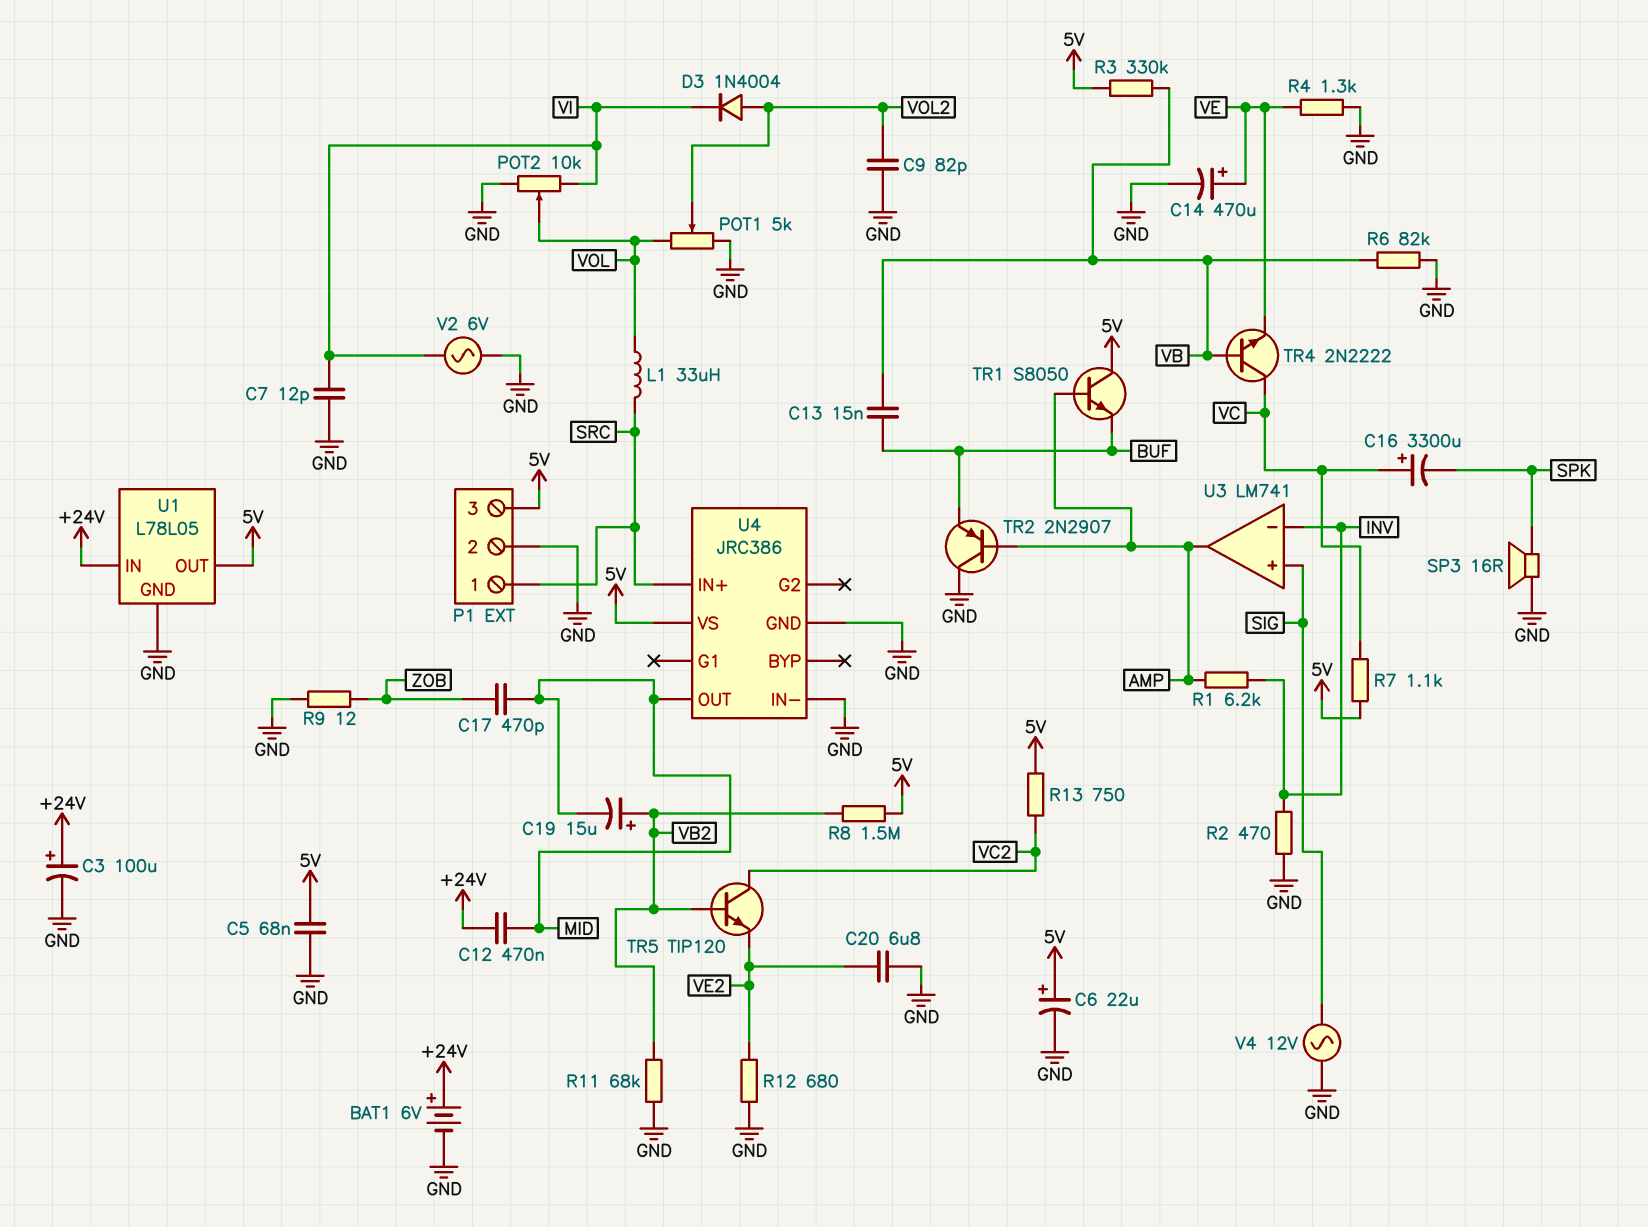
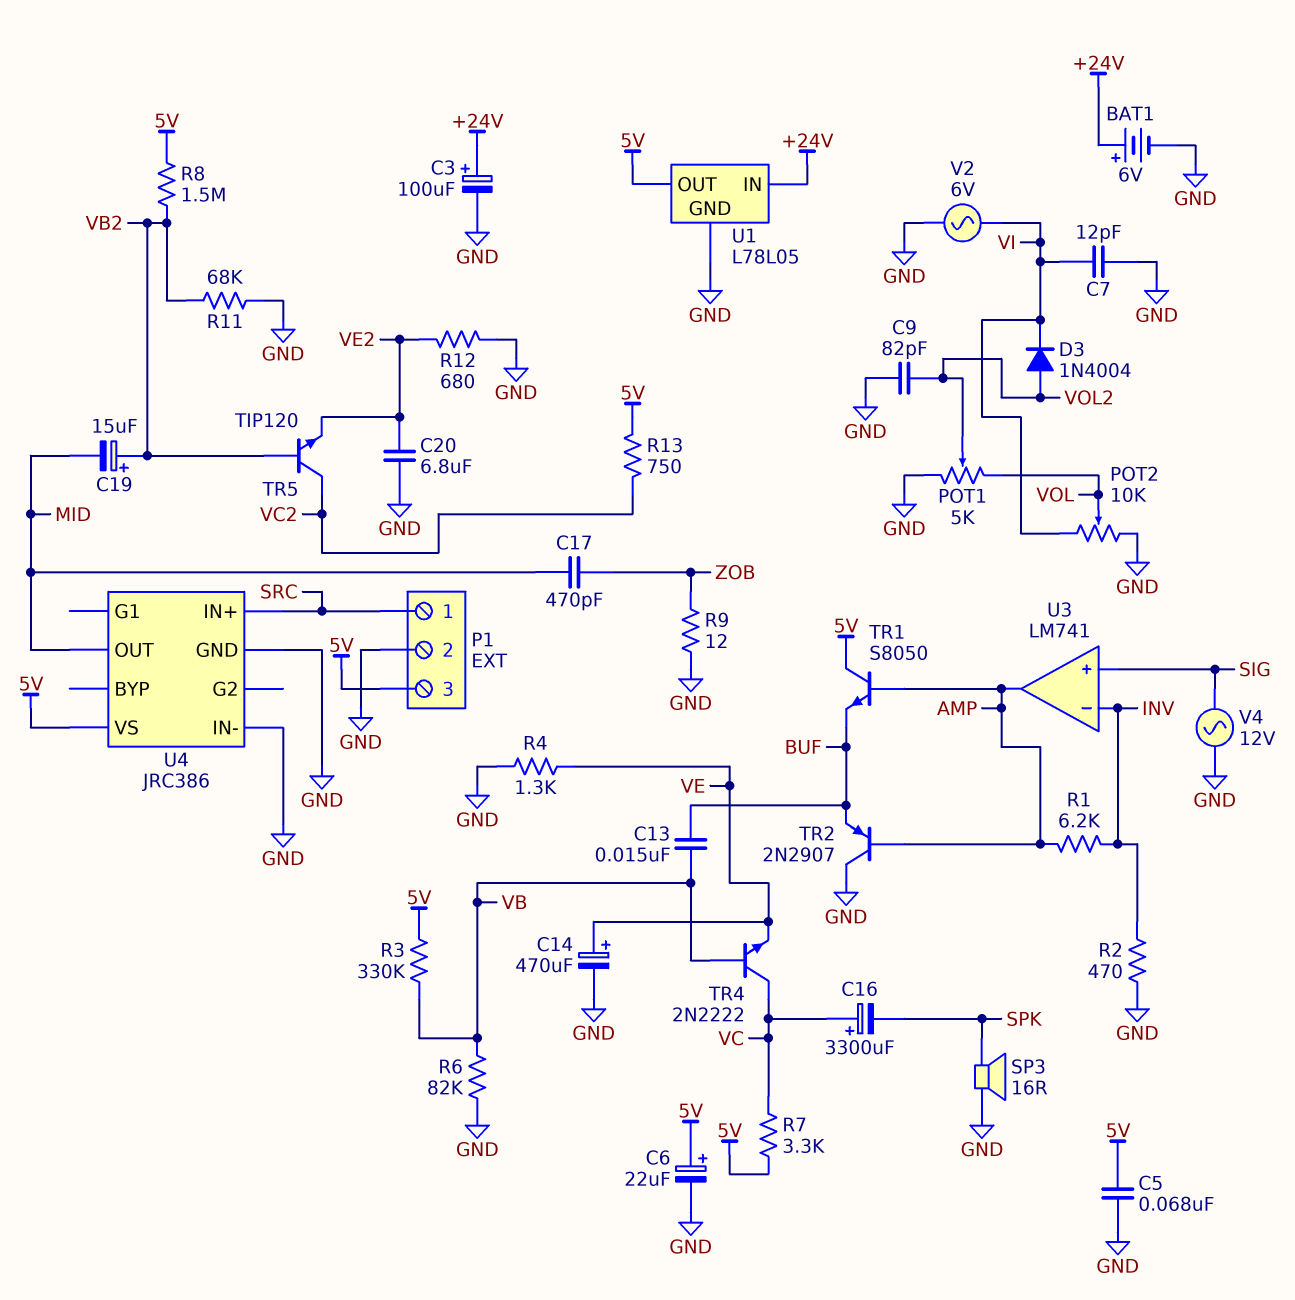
C12: 470nF (+24V, MID) -> none
L1: 33uH (SRC, VOL) -> none
R7: 1.1k (5V, VC) -> 3.3k (5V, VC)

